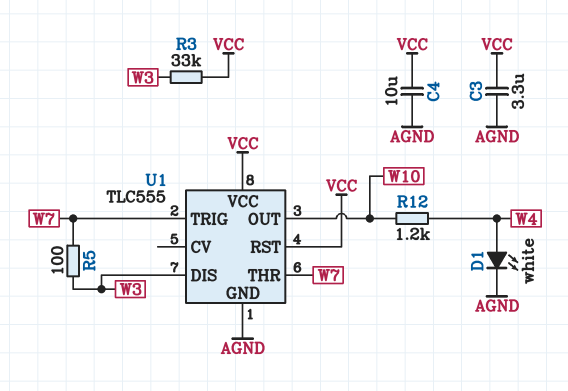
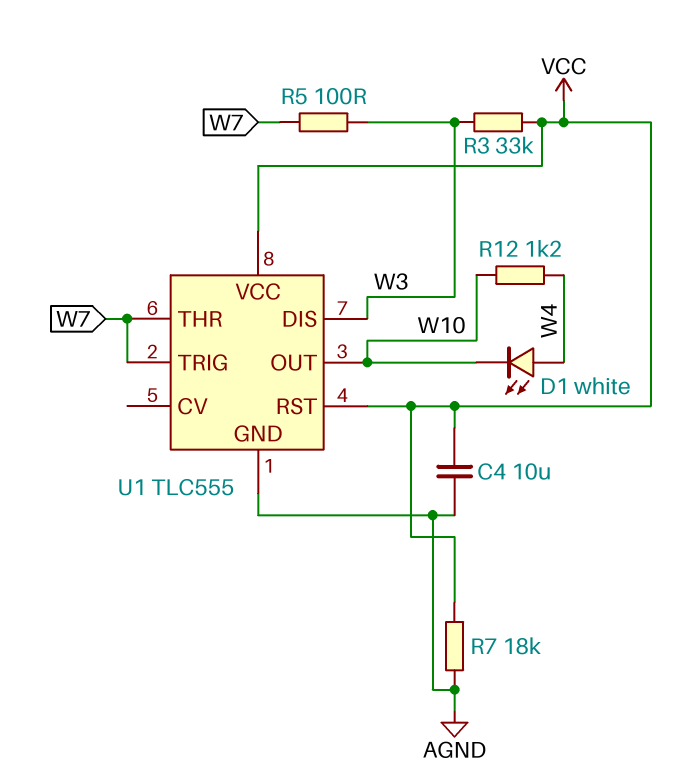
C3: 3.3uF (AGND, VCC) -> none
D1: LED white (A W4, K AGND) -> LED white (A W4, K W10)
R7: none -> 18k (AGND, VCC)

